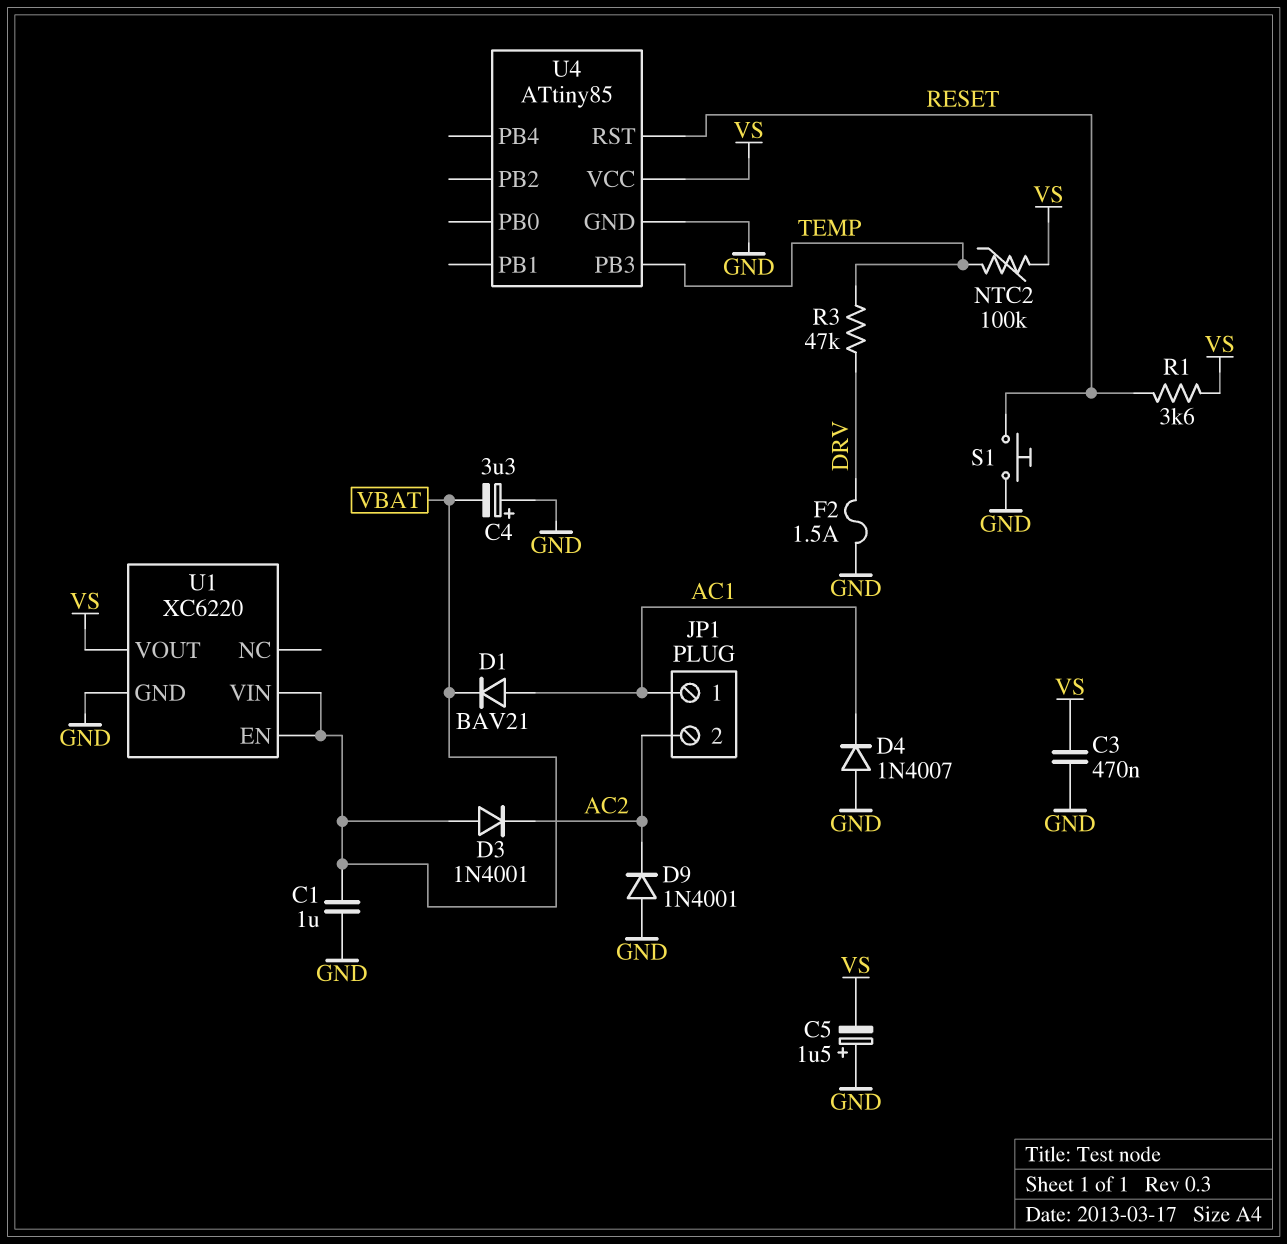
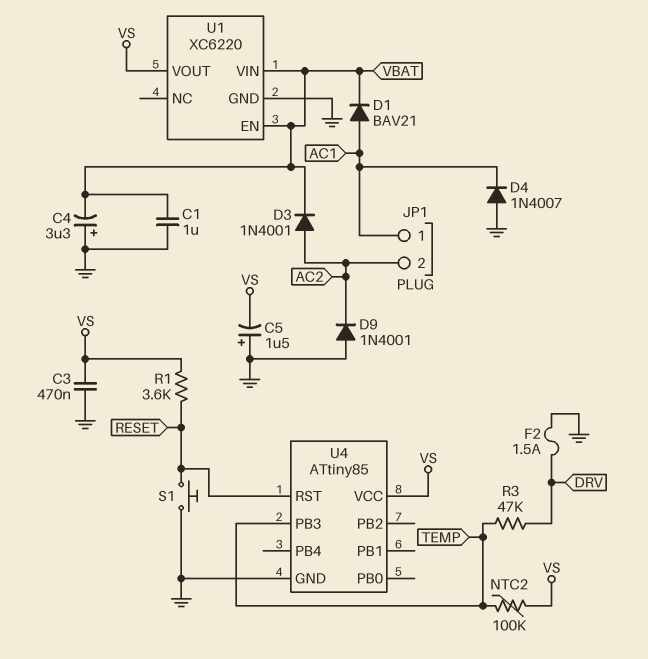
D3: diode 1N4001 (A VBAT, K AC2) -> diode 1N4001 (A AC2, K VBAT)

